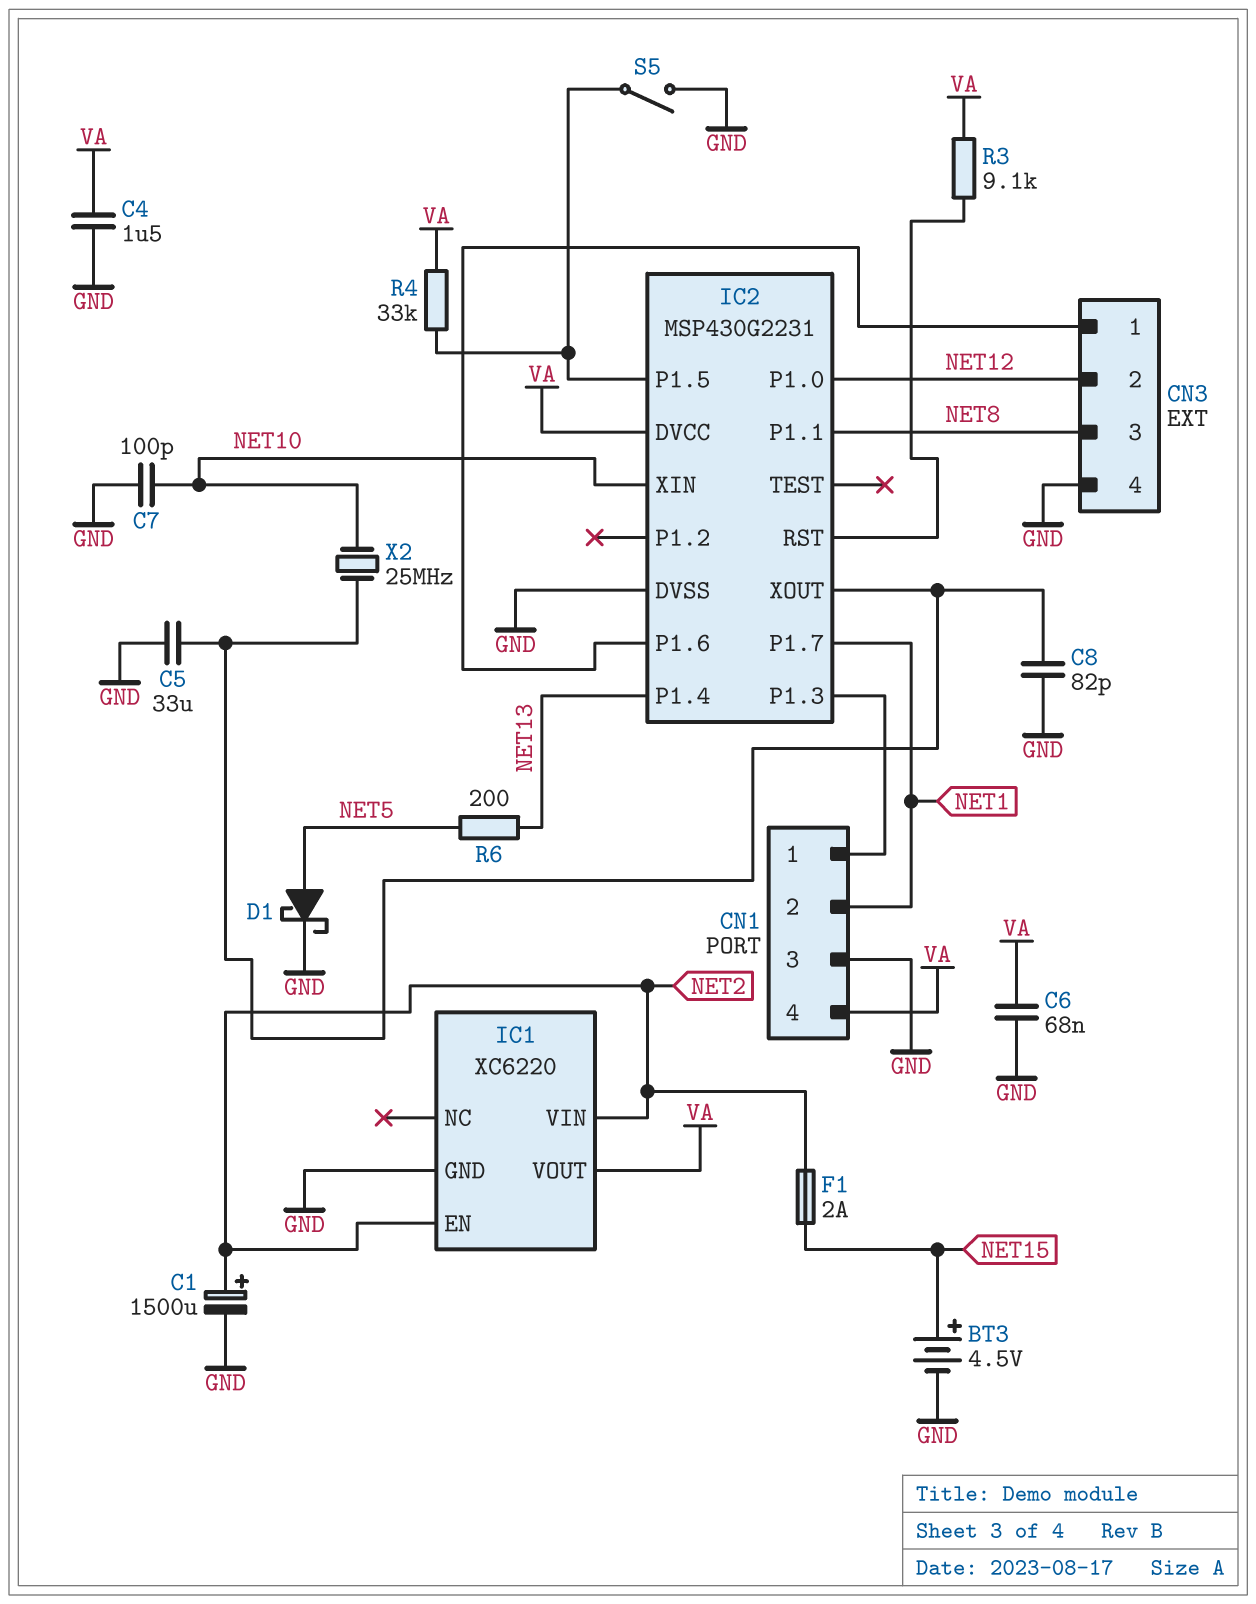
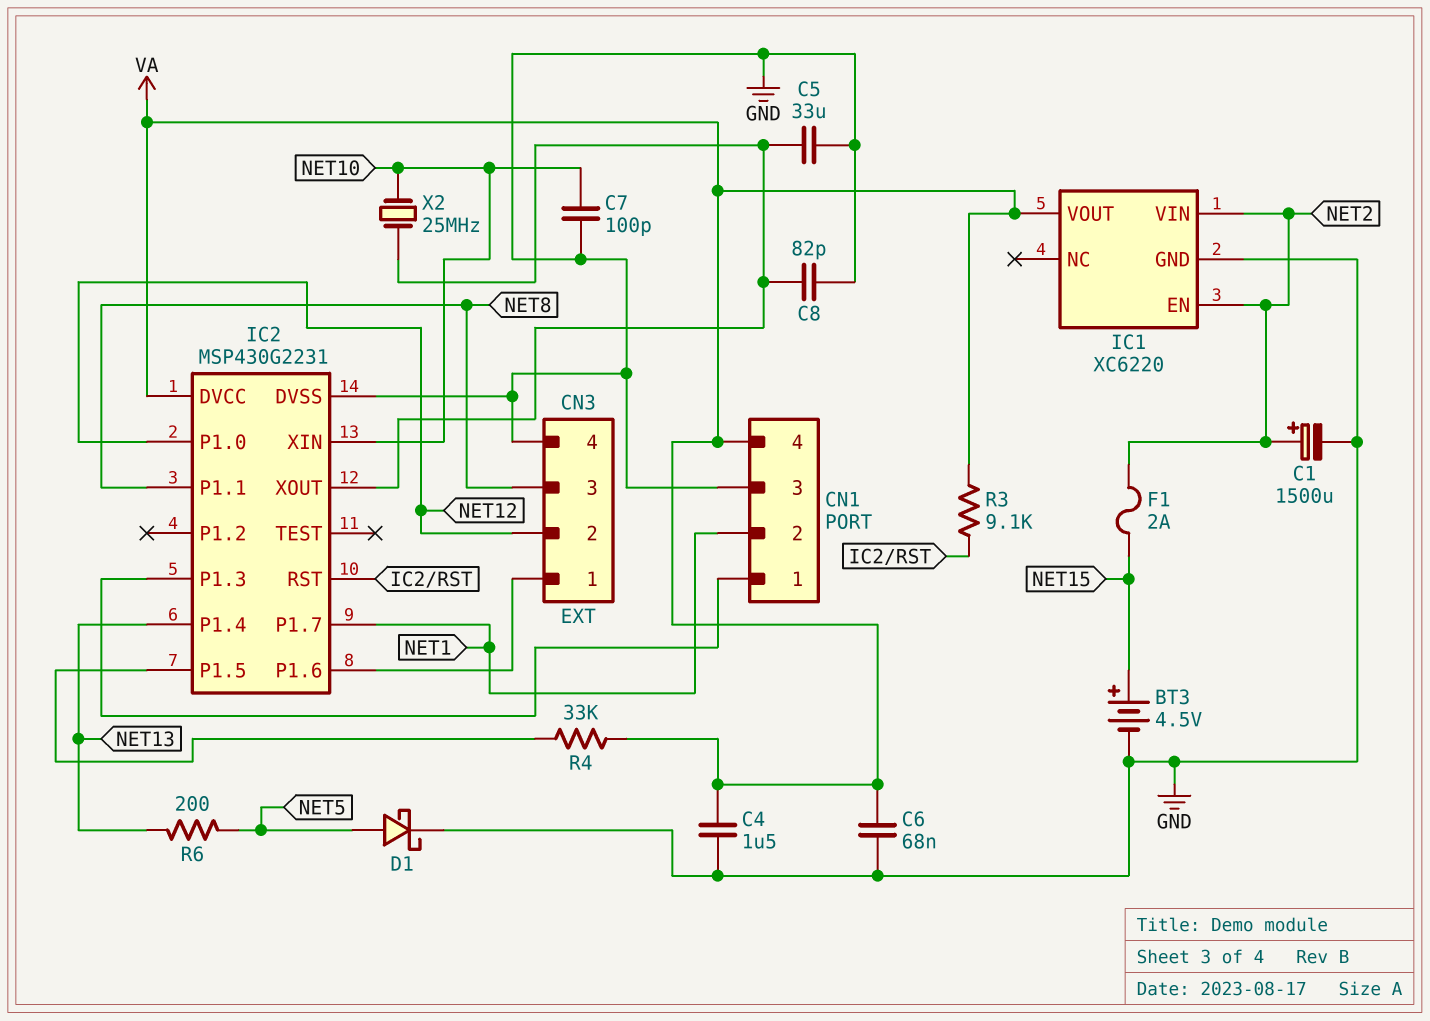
S5: switch (GND, IC2/P1.5) -> none

